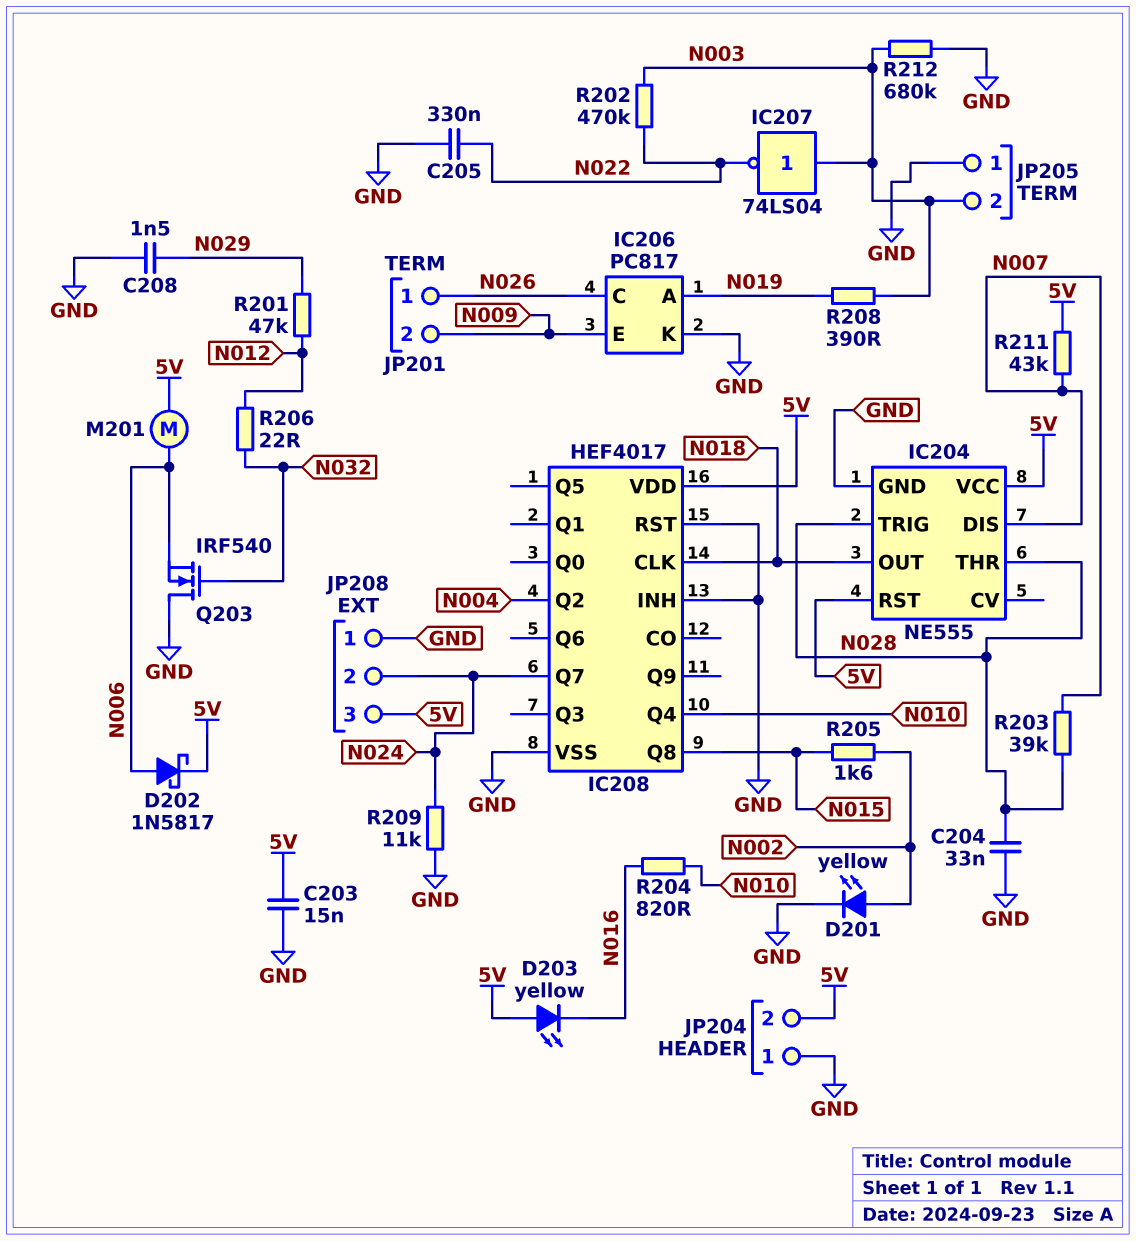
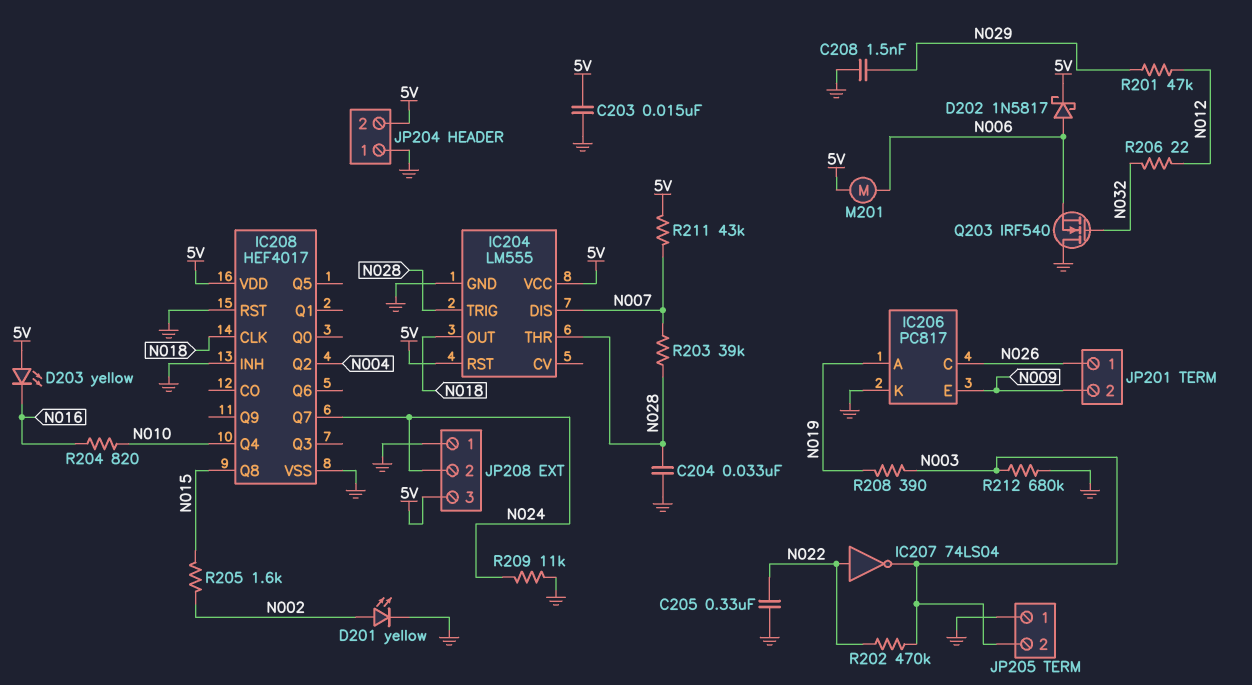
IC204: NE555 -> LM555
IC207: NOT 74LS04 (in N003, out N022) -> NOT 74LS04 (in N022, out N003)

